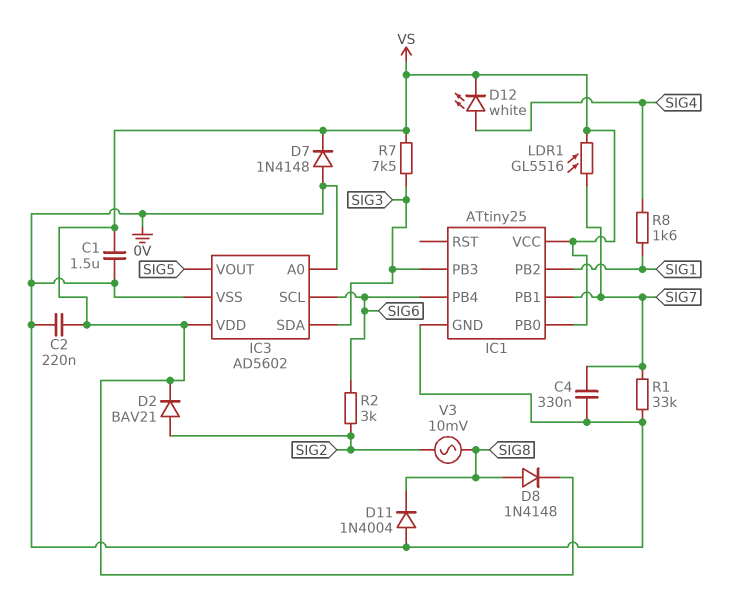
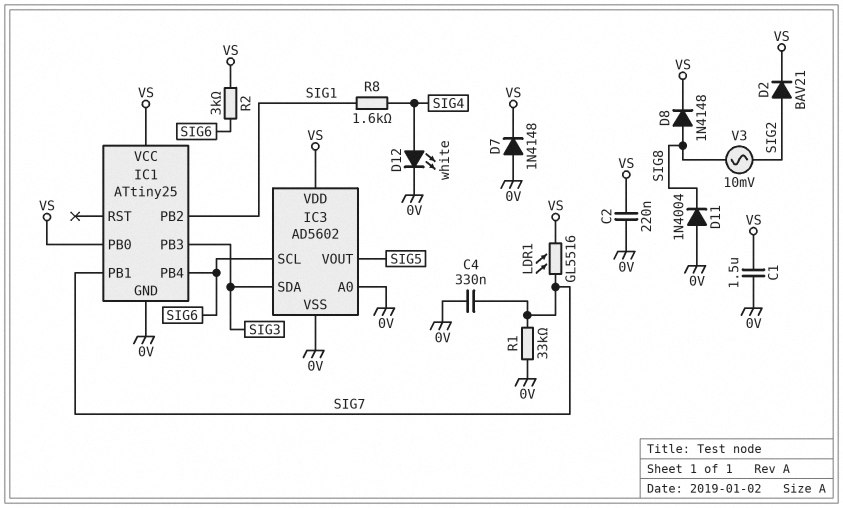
D12: LED white (A SIG4, K VS) -> LED white (A SIG4, K 0V)
R2: 3k (SIG2, SIG6) -> 3k (SIG6, VS)
R7: 7.5k (SIG3, VS) -> none

